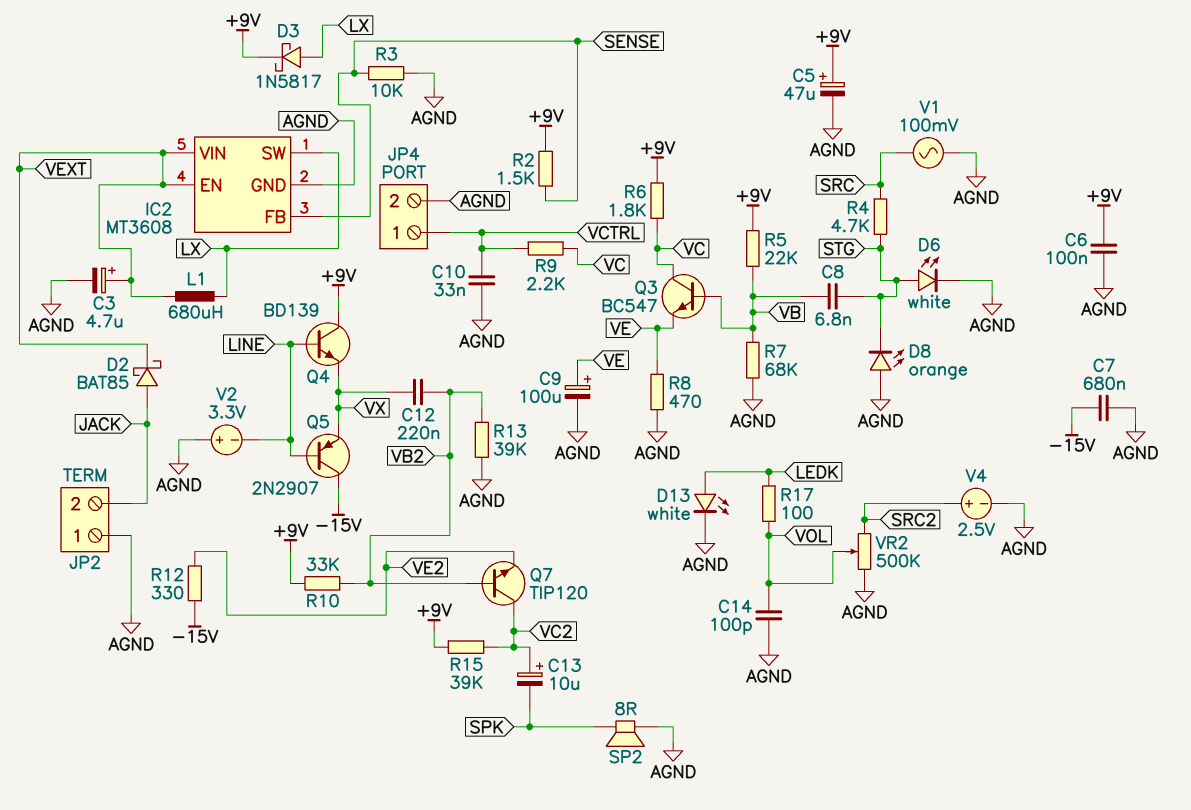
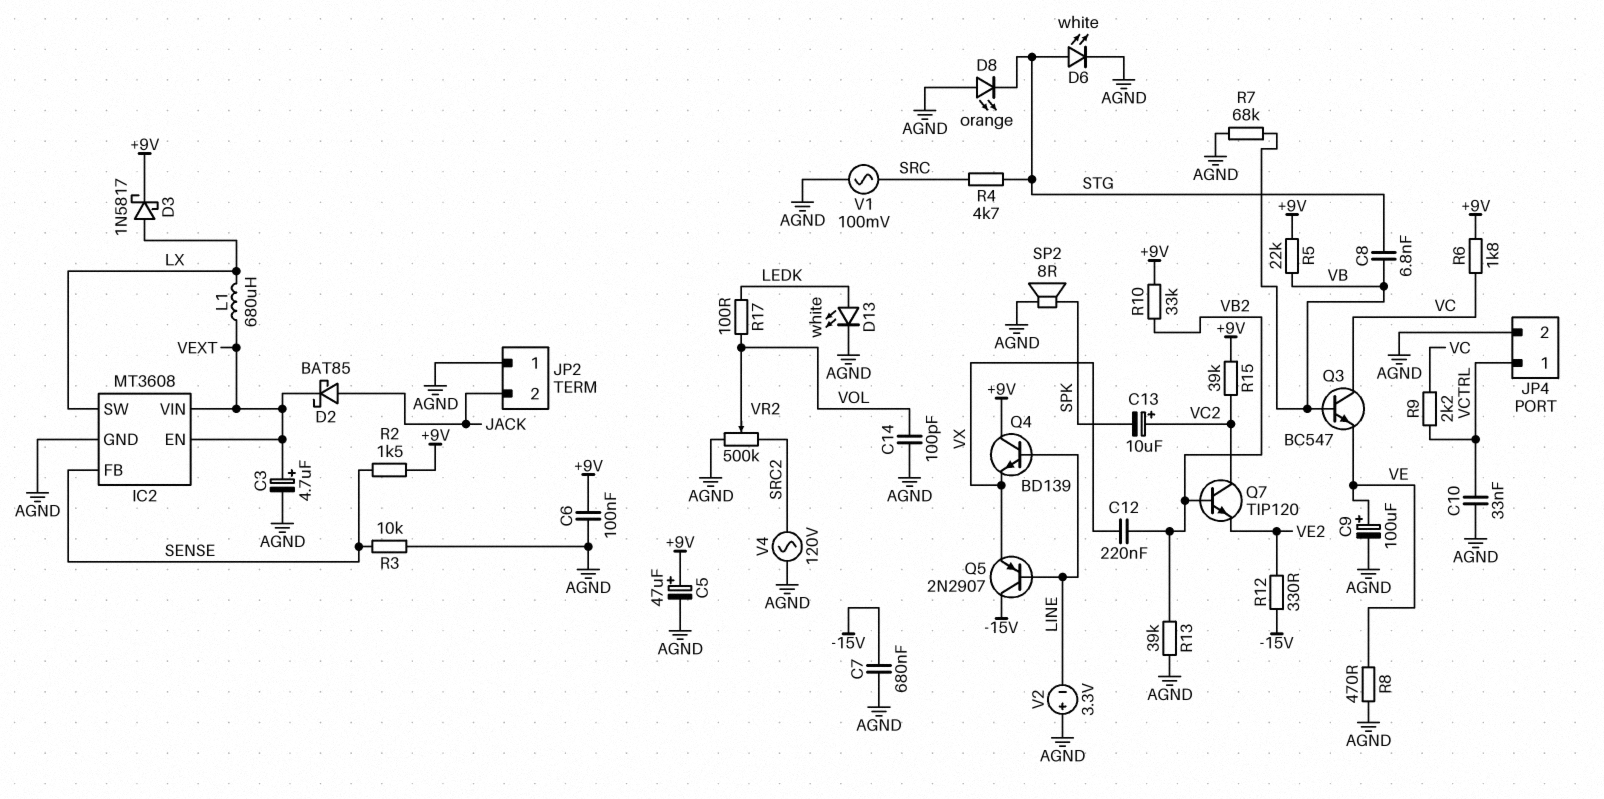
V4: 2.5V (plus SRC2, minus AGND) -> AC 120V (AGND, SRC2)

